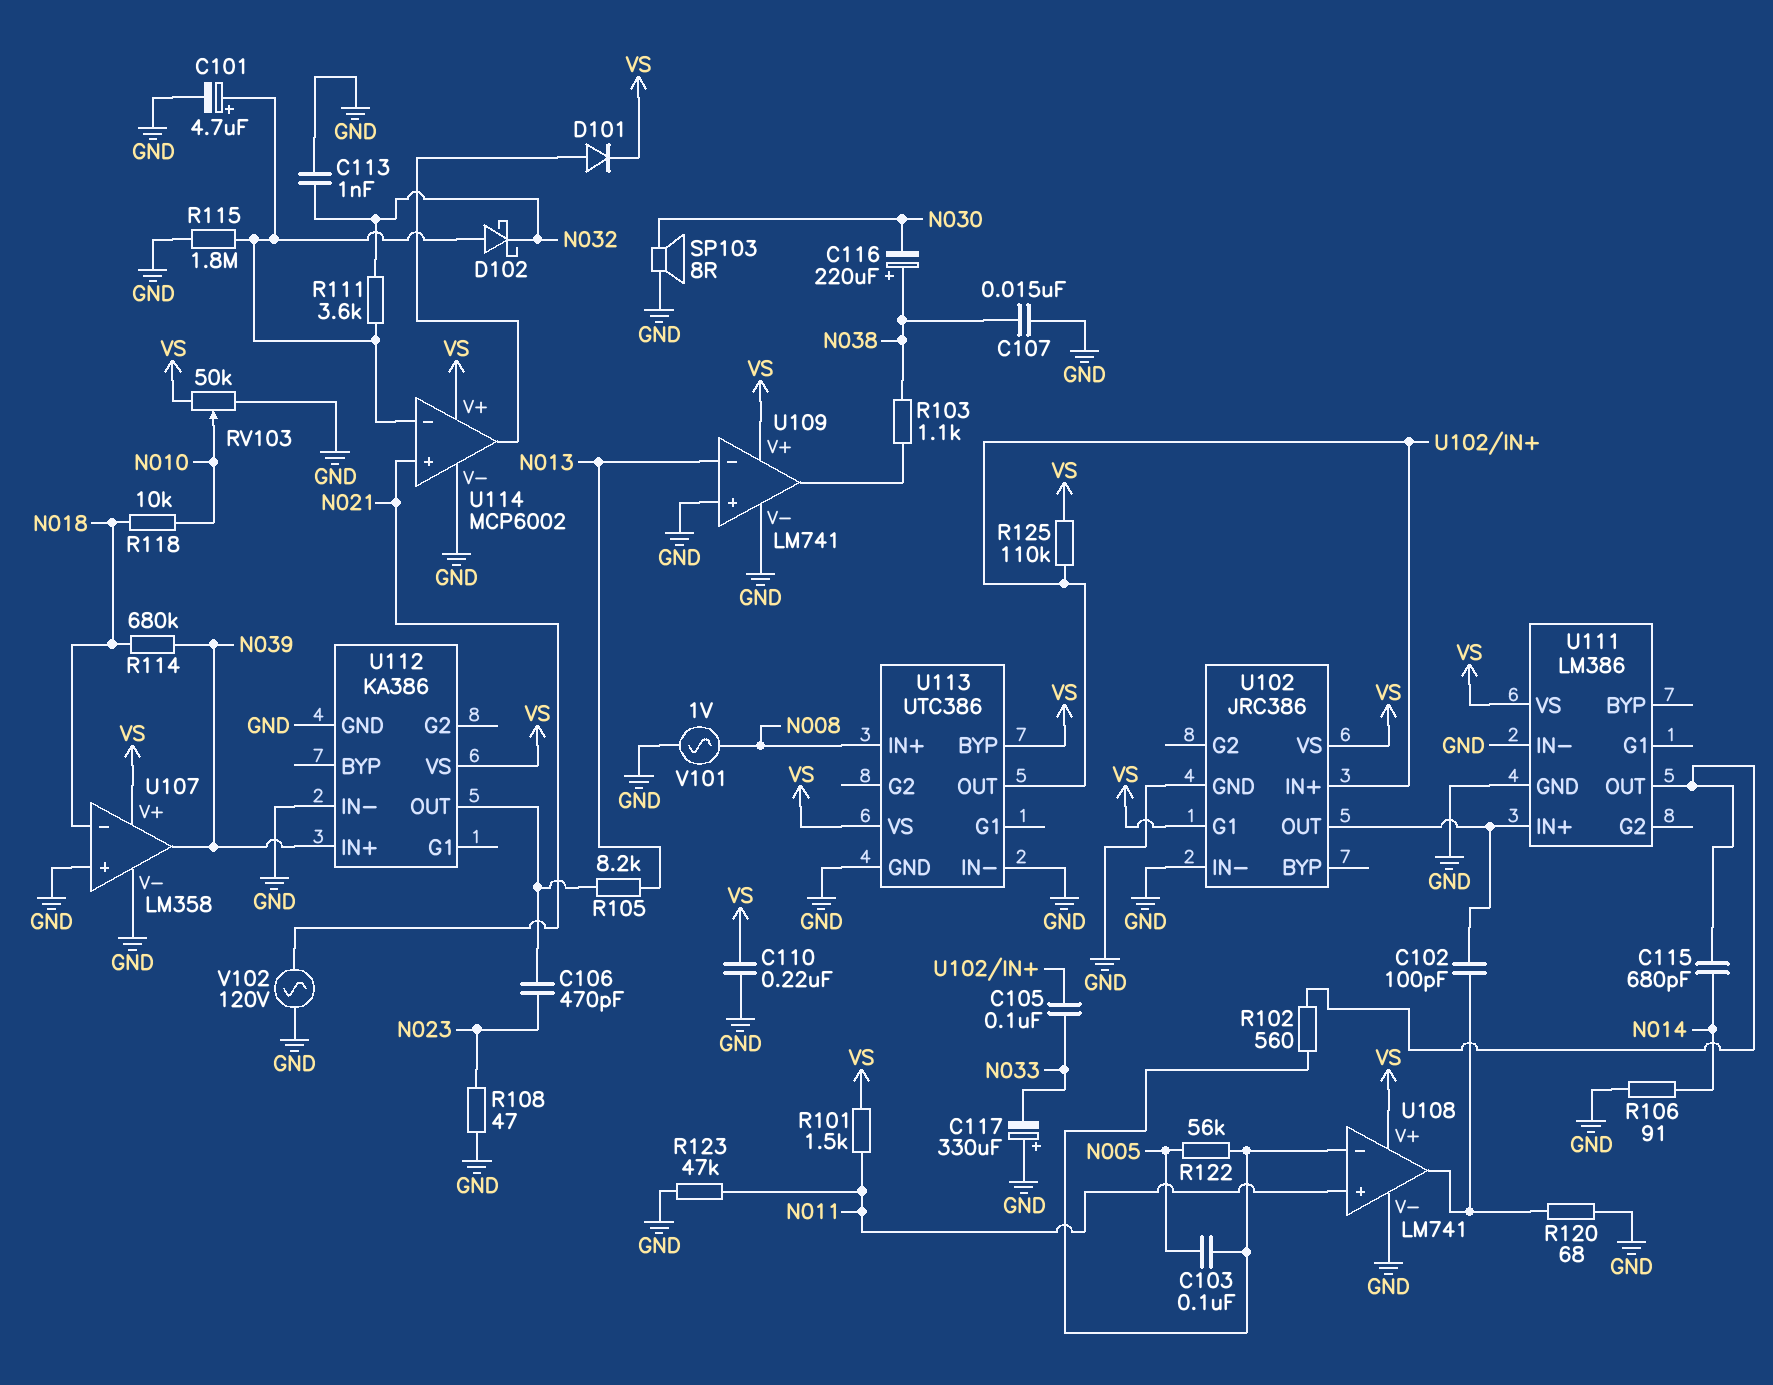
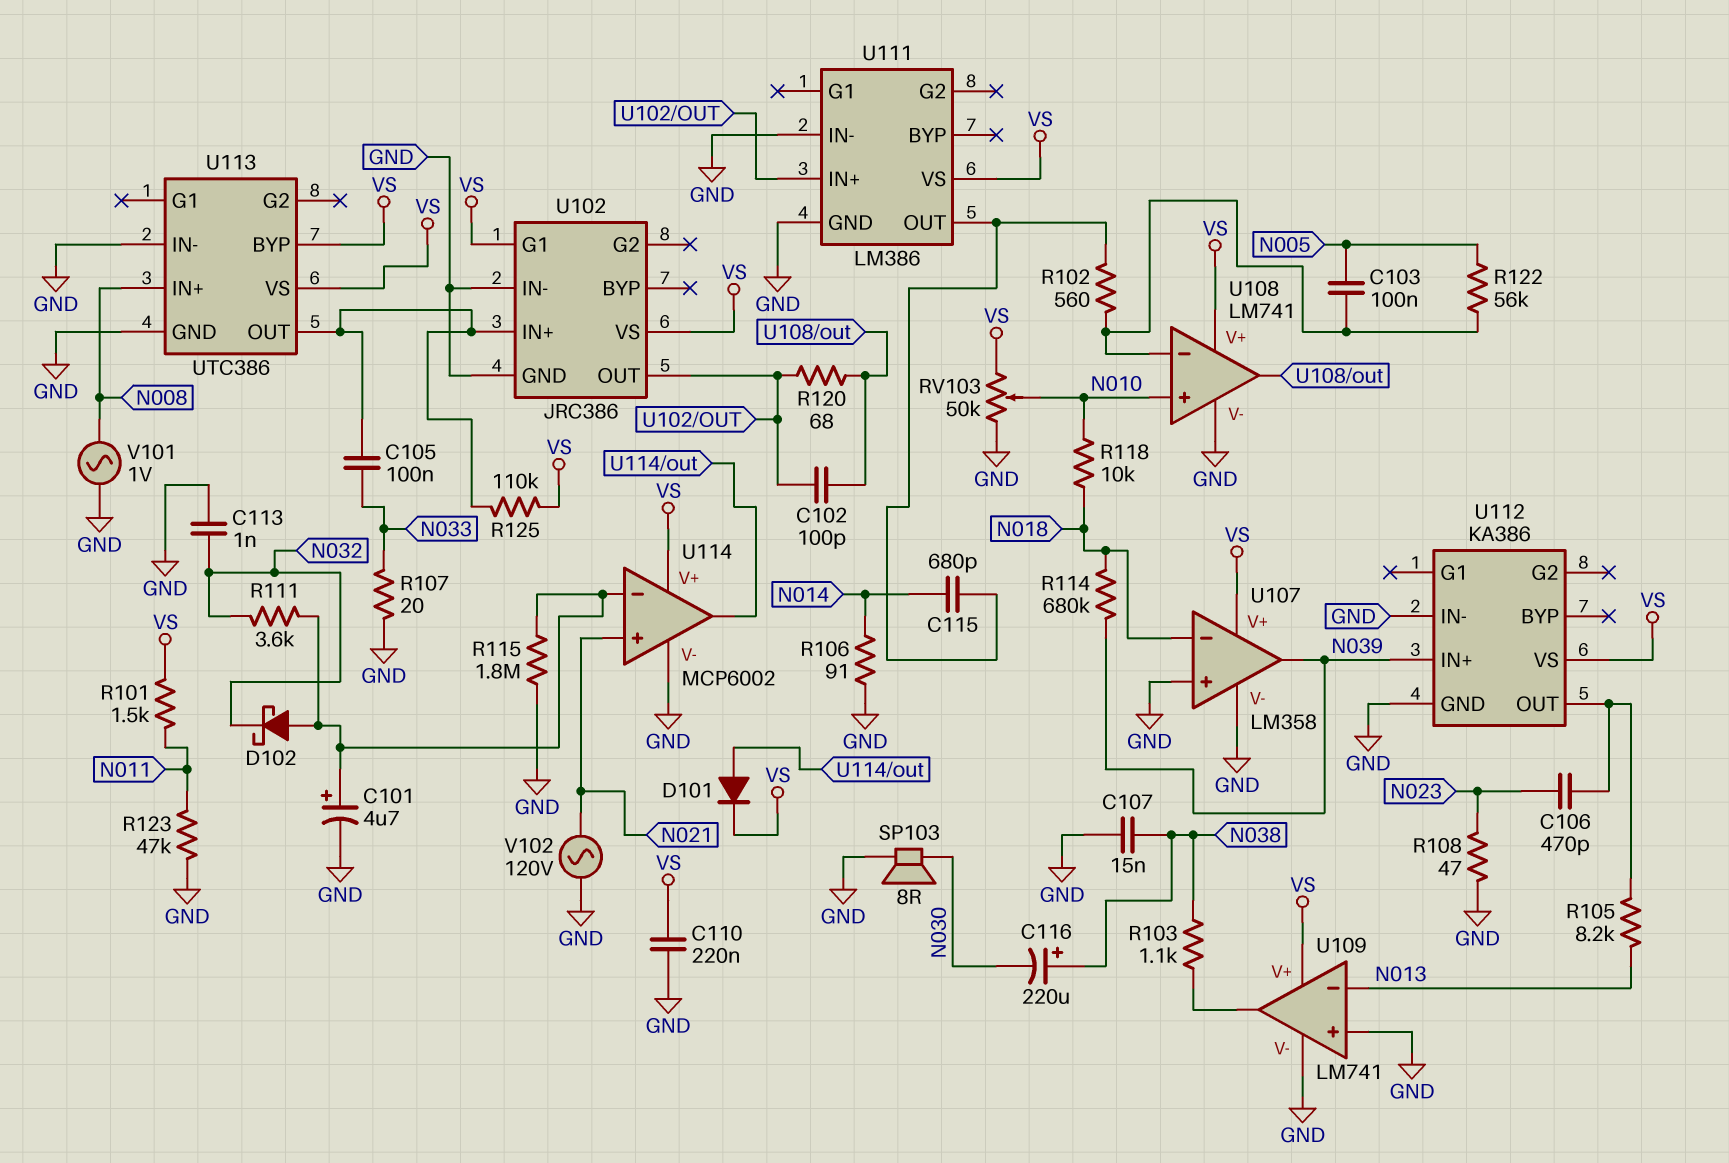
C117: 330uF (plus GND, minus N033) -> none
R107: none -> 20 (GND, N033)
R120: 68 (GND, U108/out) -> 68 (U102/OUT, U108/out)
U108 pin in+: N011 -> N010

